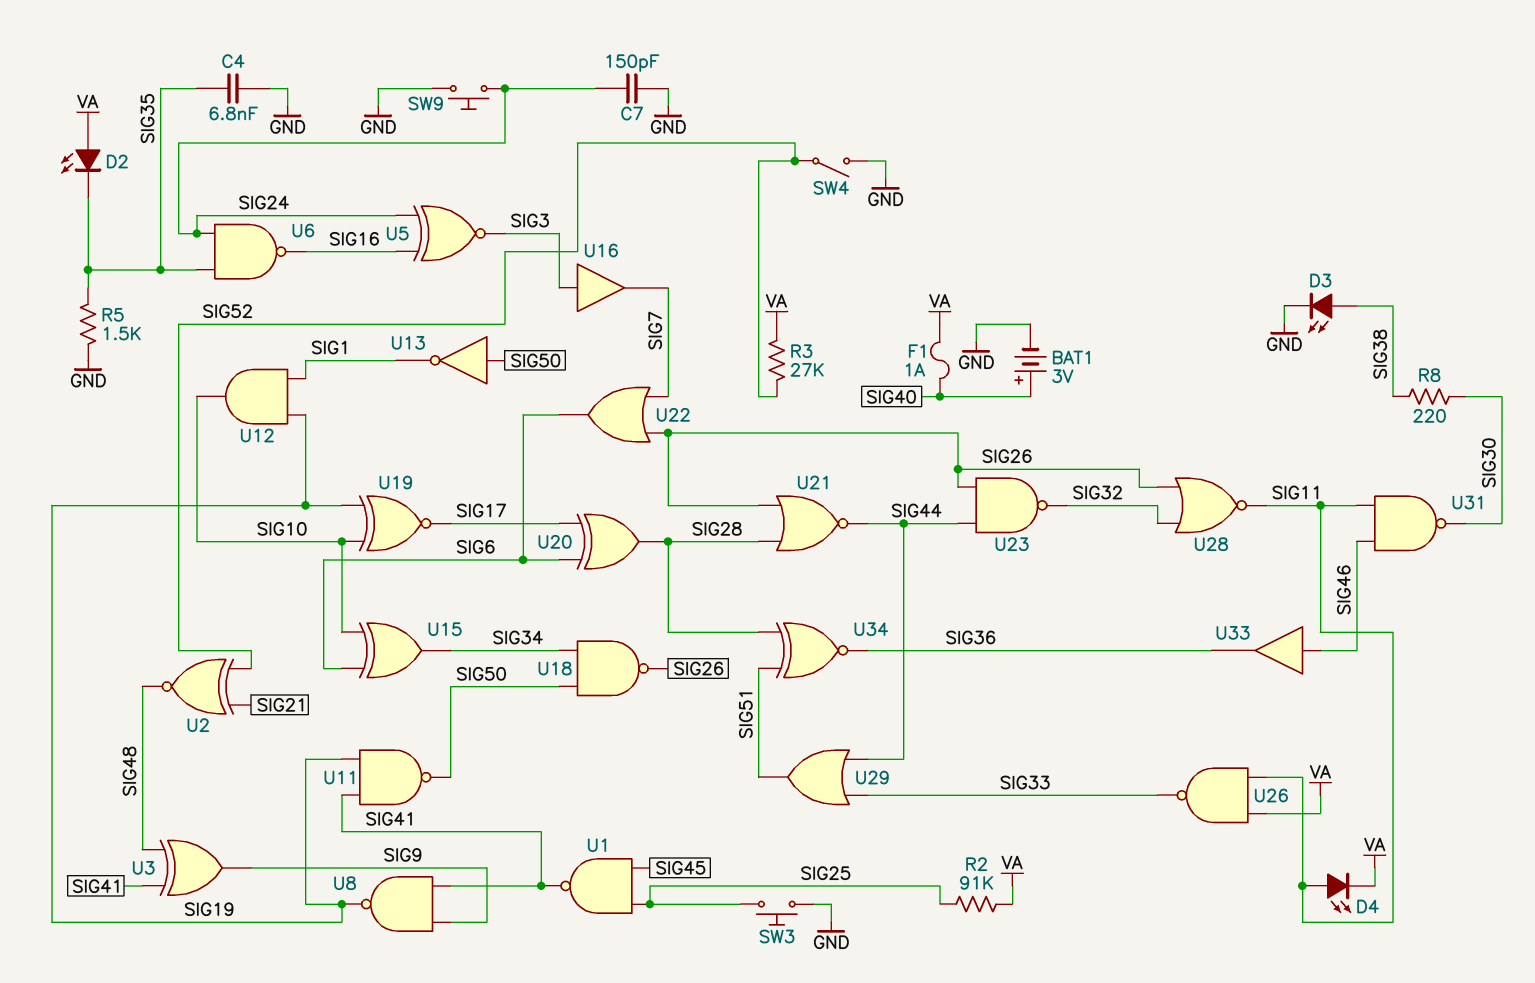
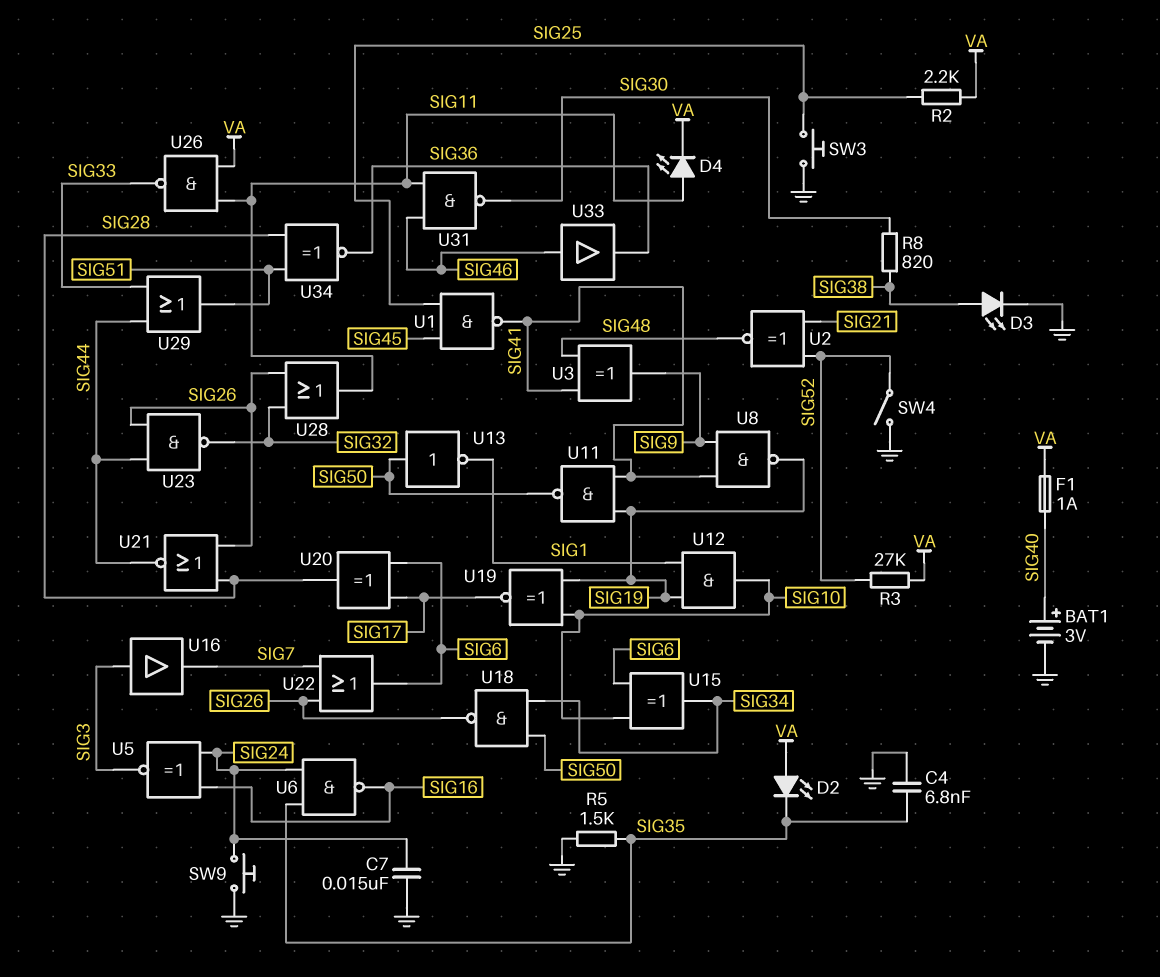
C7: 150pF (GND, SIG24) -> 15nF (GND, SIG24)
R2: 91k (SIG25, VA) -> 2.2k (SIG25, VA)
R8: 220 (SIG30, SIG38) -> 820 (SIG30, SIG38)
U28: NOR (in SIG26, in SIG32, out SIG11) -> OR (in SIG26, in SIG32, out SIG11)

